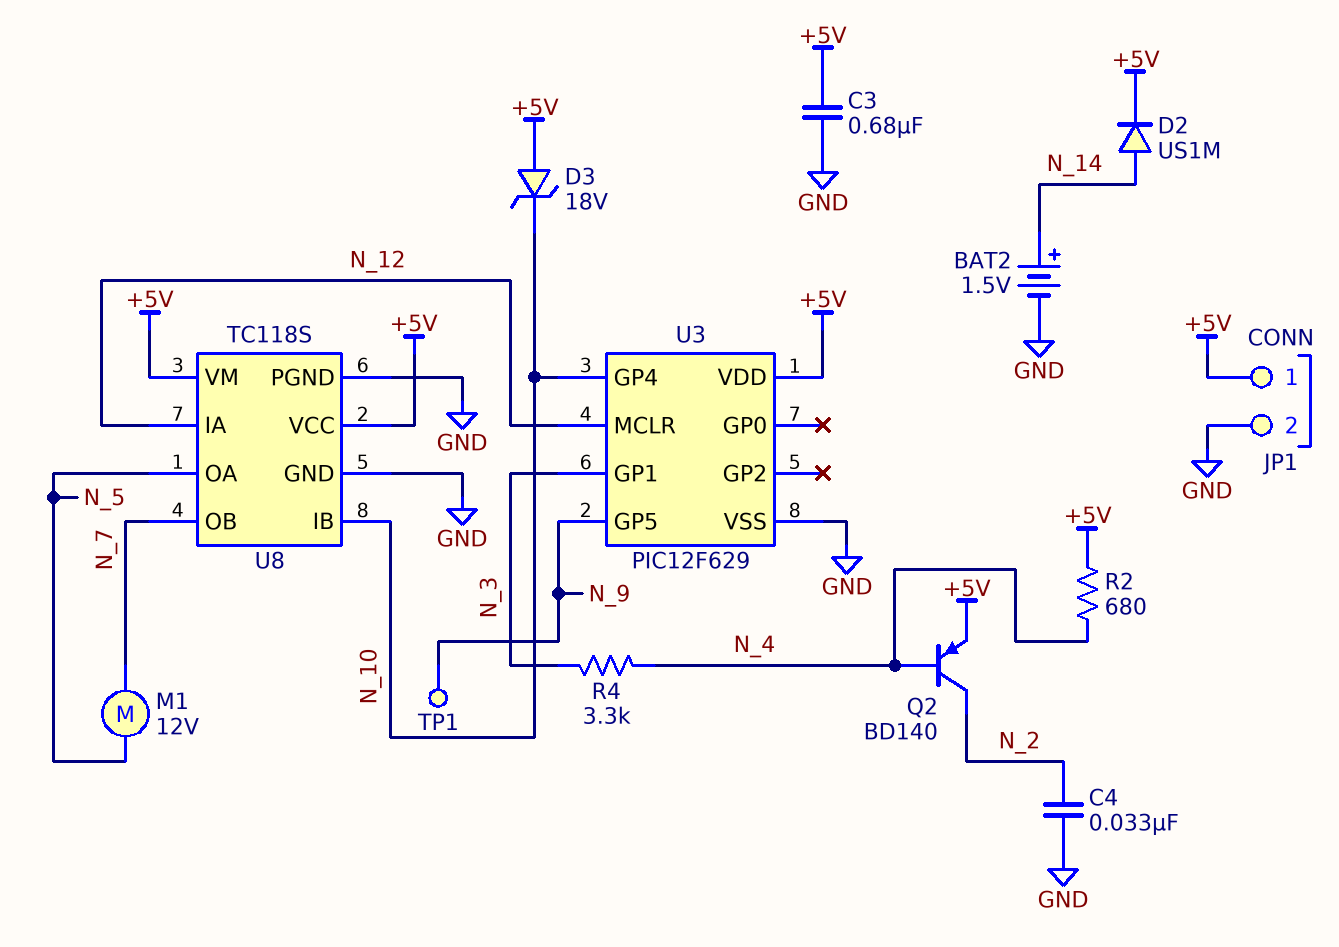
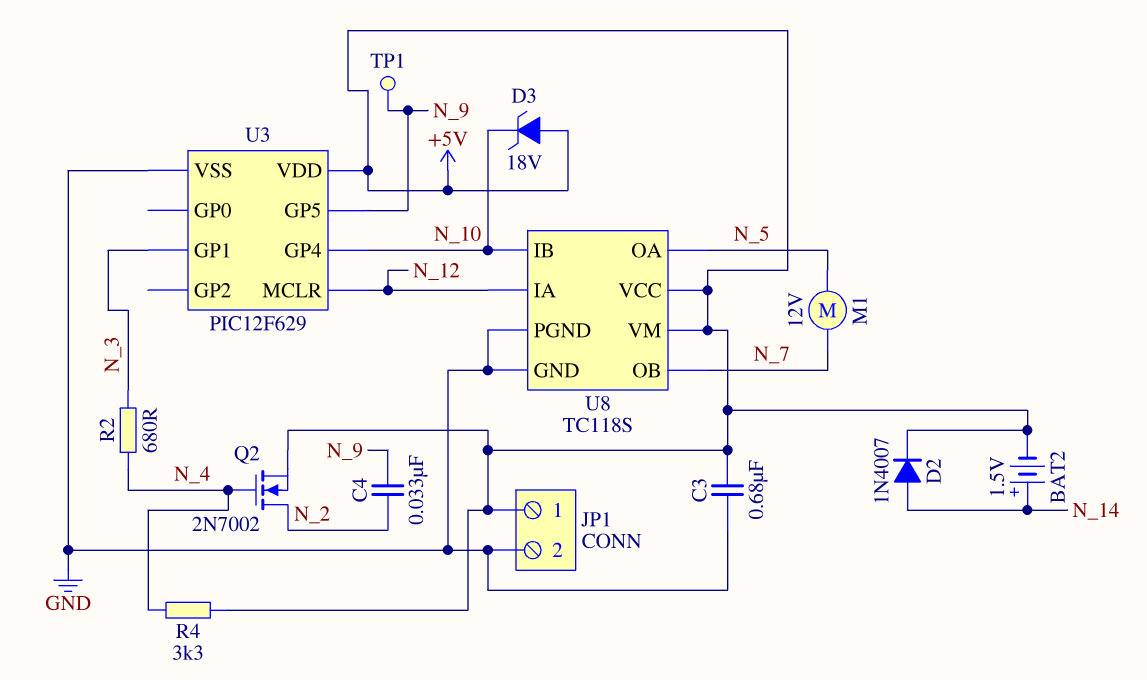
BAT2: 1.5V (plus N_14, minus GND) -> 1.5V (plus N_14, minus +5V)
C4: 33nF (GND, N_2) -> 33nF (N_2, N_9)
D2: diode US1M (A N_14, K +5V) -> diode 1N4007 (A N_14, K +5V)
Q2: PNP BD140 (B N_4, C N_2, E +5V) -> NMOS 2N7002 (G N_4, D N_2, S +5V)
R2: 680 (+5V, N_4) -> 680 (N_3, N_4)
R4: 3.3k (N_3, N_4) -> 3.3k (+5V, N_4)

